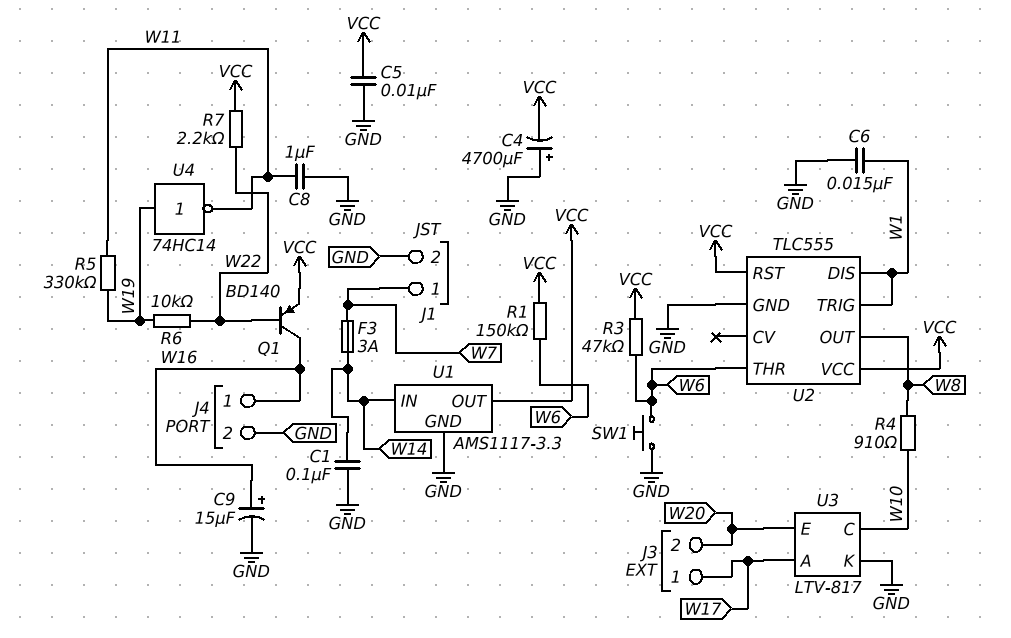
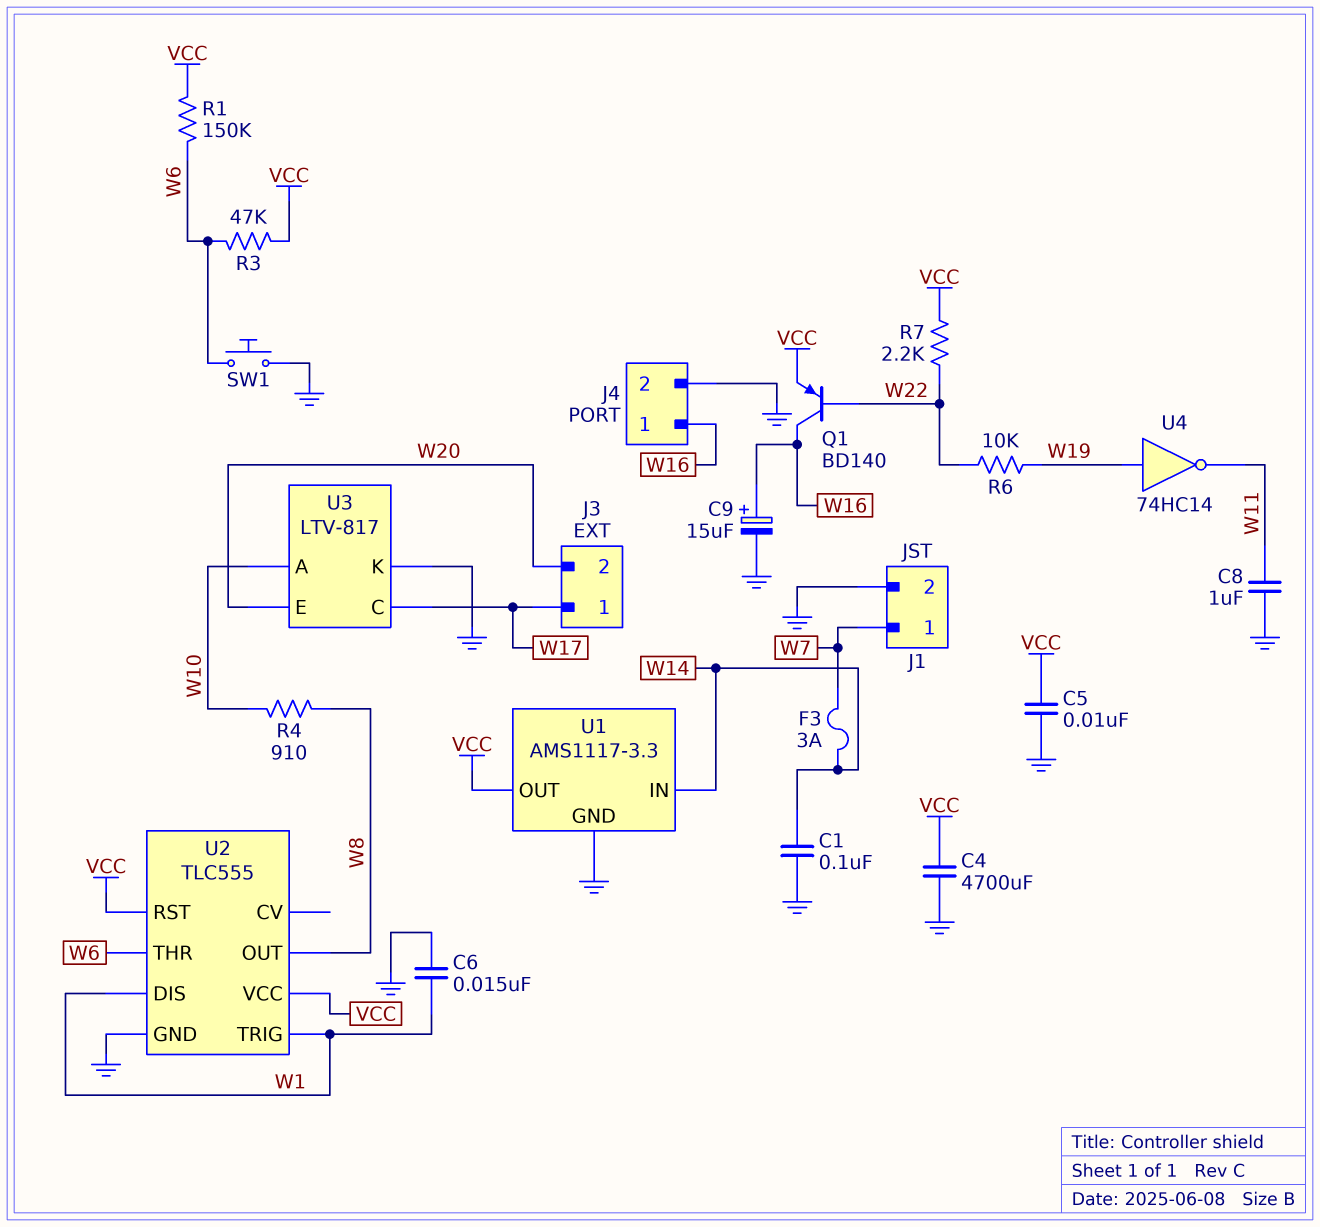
C4: 4700uF (plus GND, minus VCC) -> 4700uF (GND, VCC)
R5: 330k (W11, W19) -> none
U3 pin A: W17 -> W10
U3 pin C: W10 -> W17

